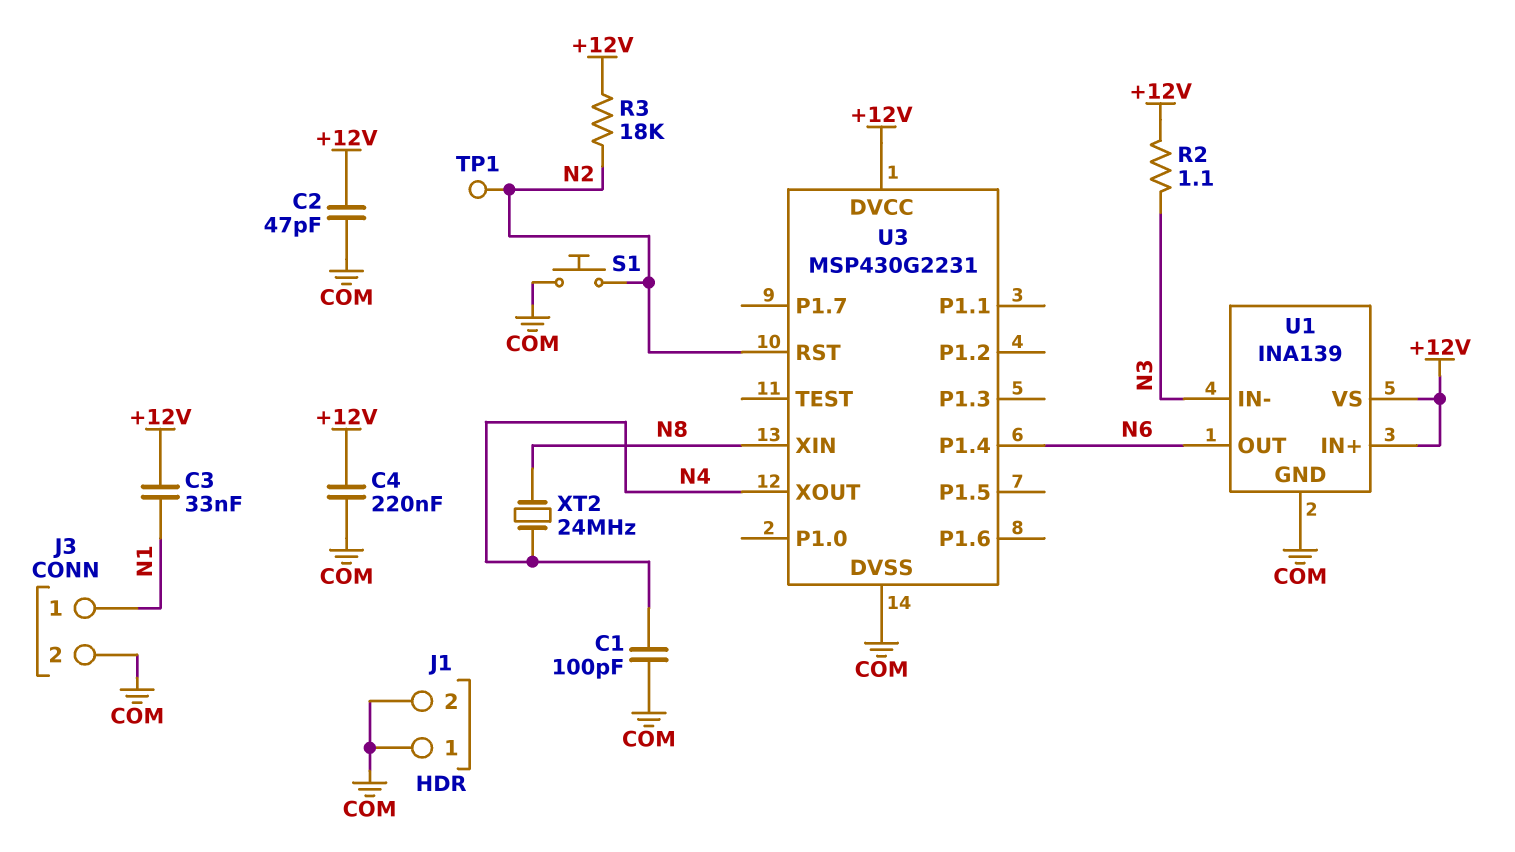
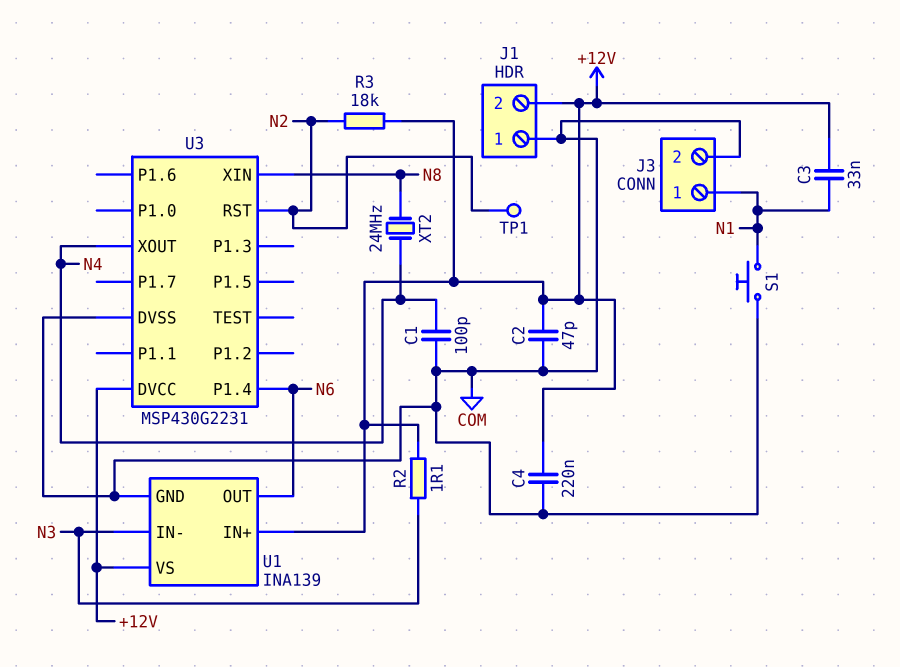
J1 pin 2: COM -> +12V
S1: button (COM, N2) -> button (COM, N1)

